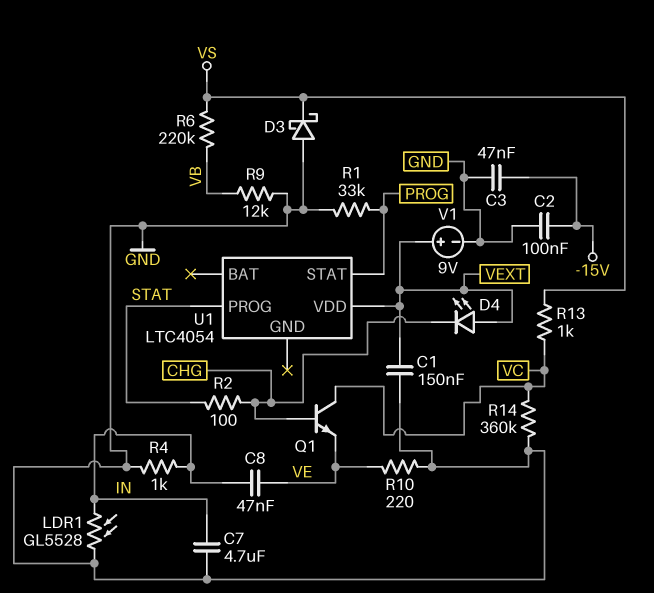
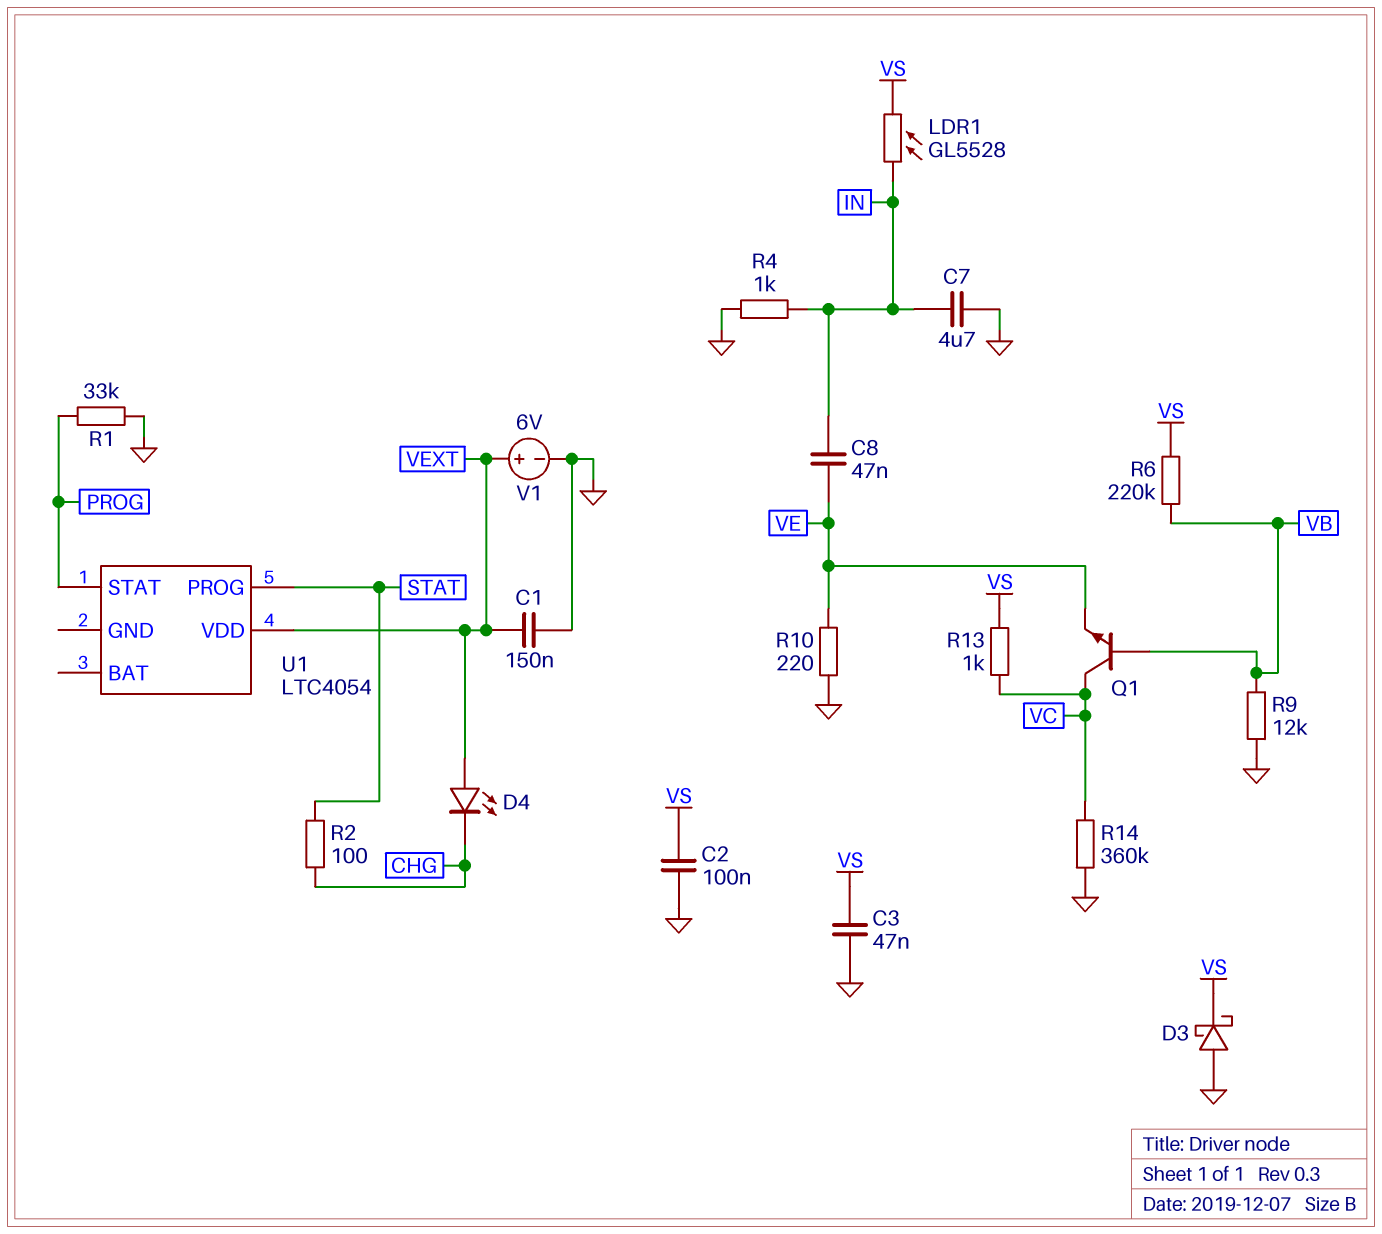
C2: 100nF (-15V, GND) -> 100nF (GND, VS)
C3: 47nF (-15V, GND) -> 47nF (GND, VS)
LDR1: GL5528 (GND, IN) -> GL5528 (IN, VS)
Q1: NPN (B CHG, C VC, E VE) -> NPN (B VB, C VC, E VE)
V1: 9V (plus VEXT, minus GND) -> 6V (plus VEXT, minus GND)

